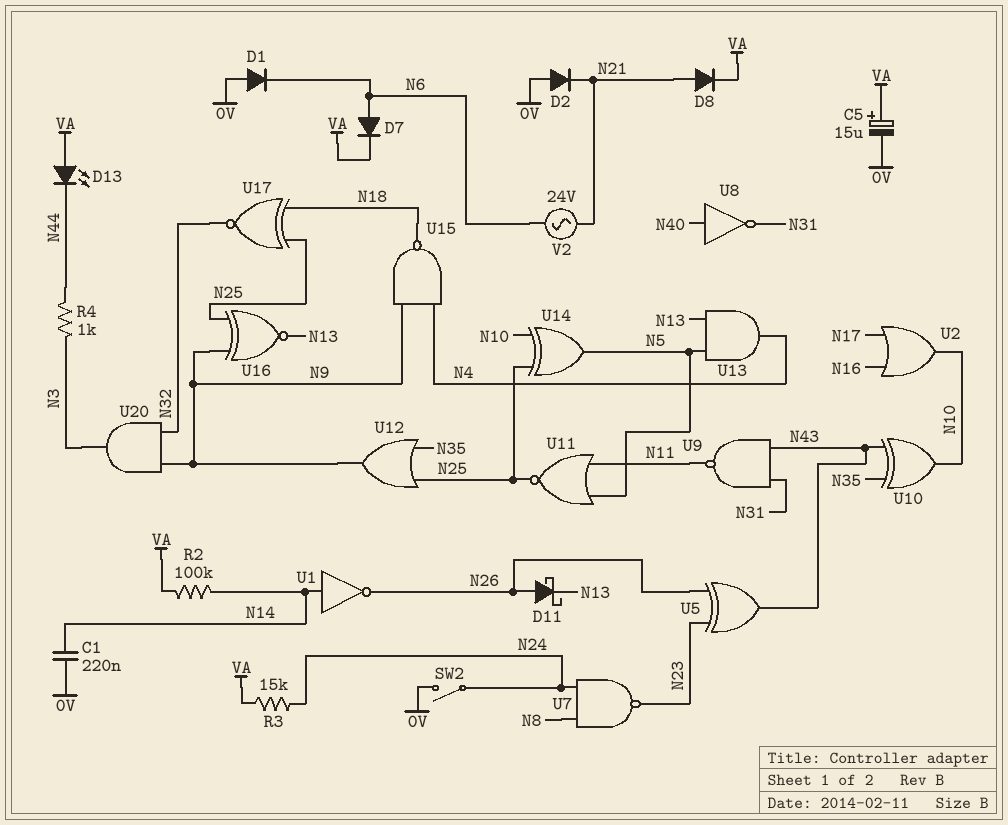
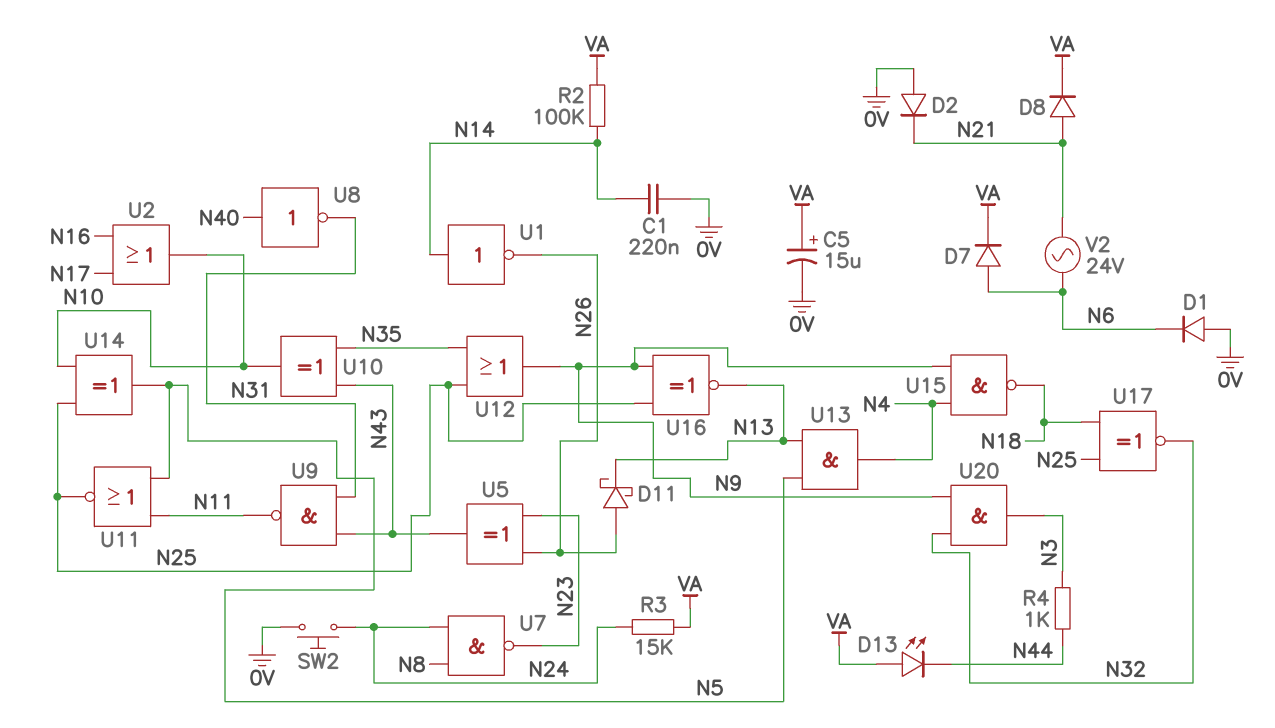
SW2: switch (0V, N24) -> button (0V, N24)

